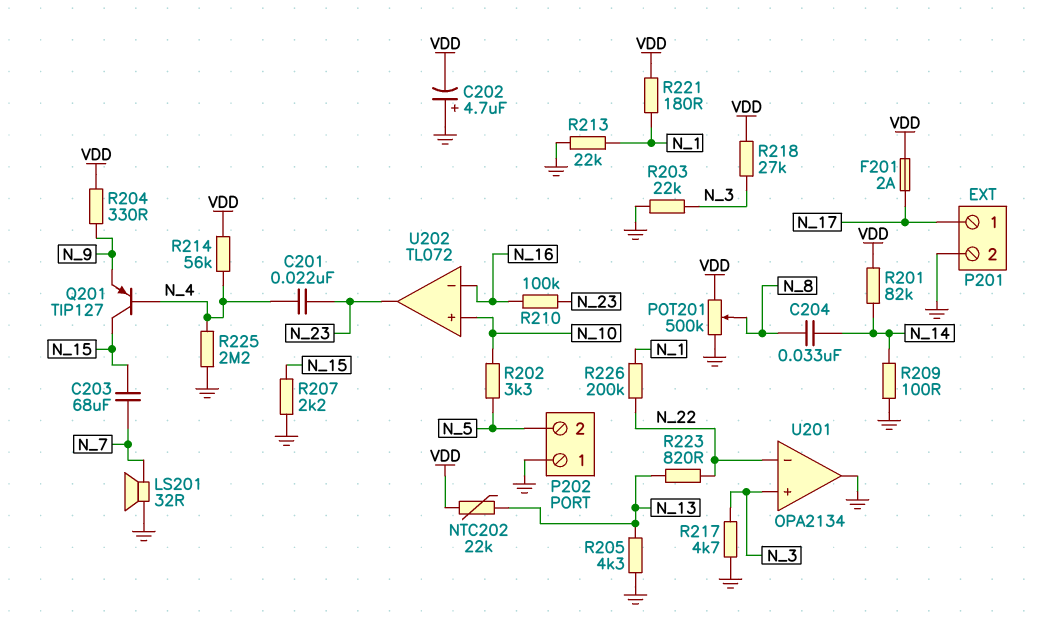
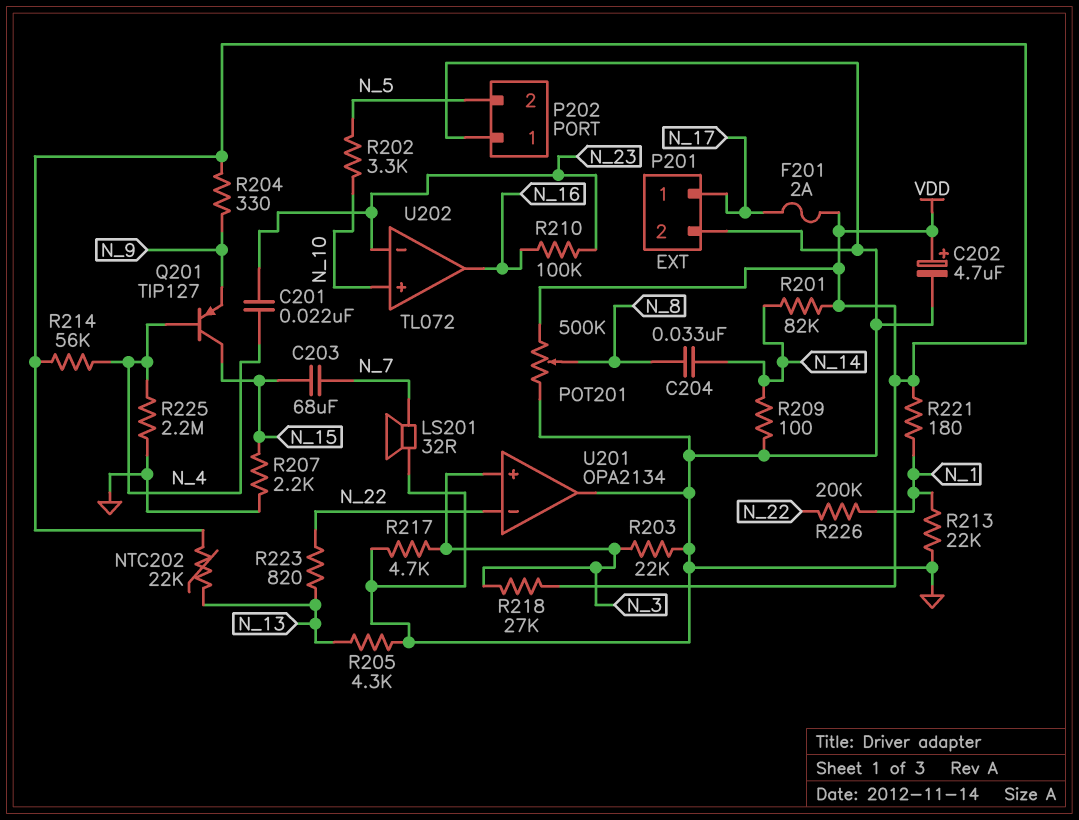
C202: 4.7uF (plus GND, minus VDD) -> 4.7uF (plus VDD, minus GND)
U202 pin in-: N_16 -> N_23
U202 pin out: N_23 -> N_16

